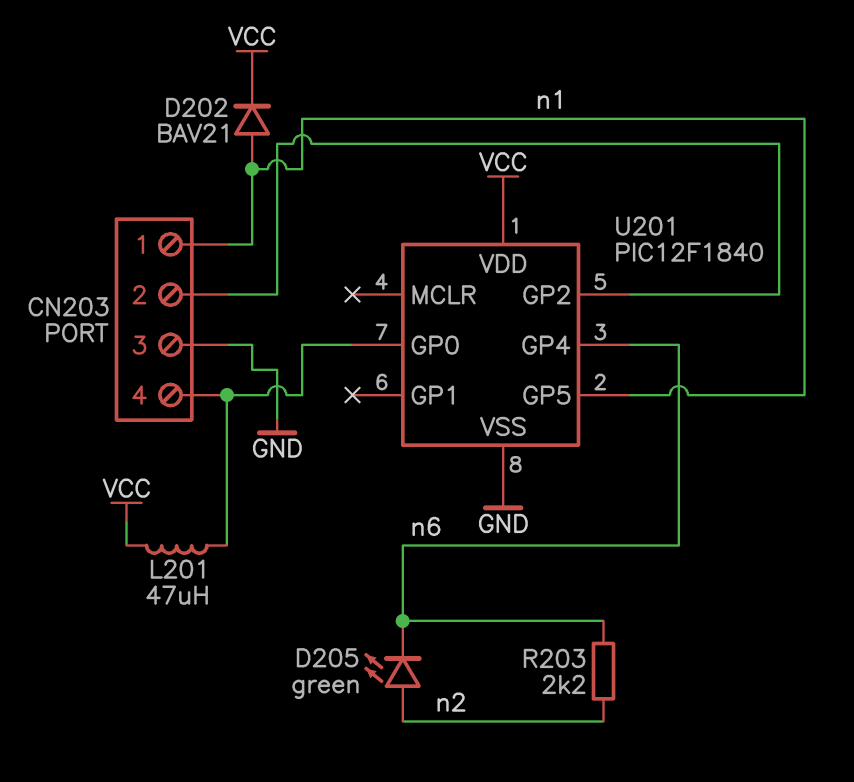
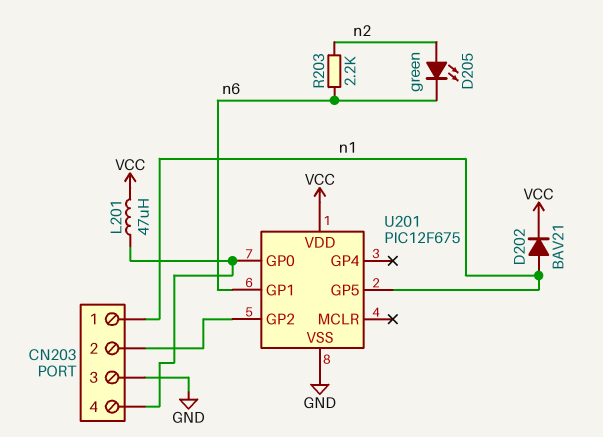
U201: PIC12F1840 -> PIC12F675
U201 pin GP1: none -> n6
U201 pin GP4: n6 -> none

